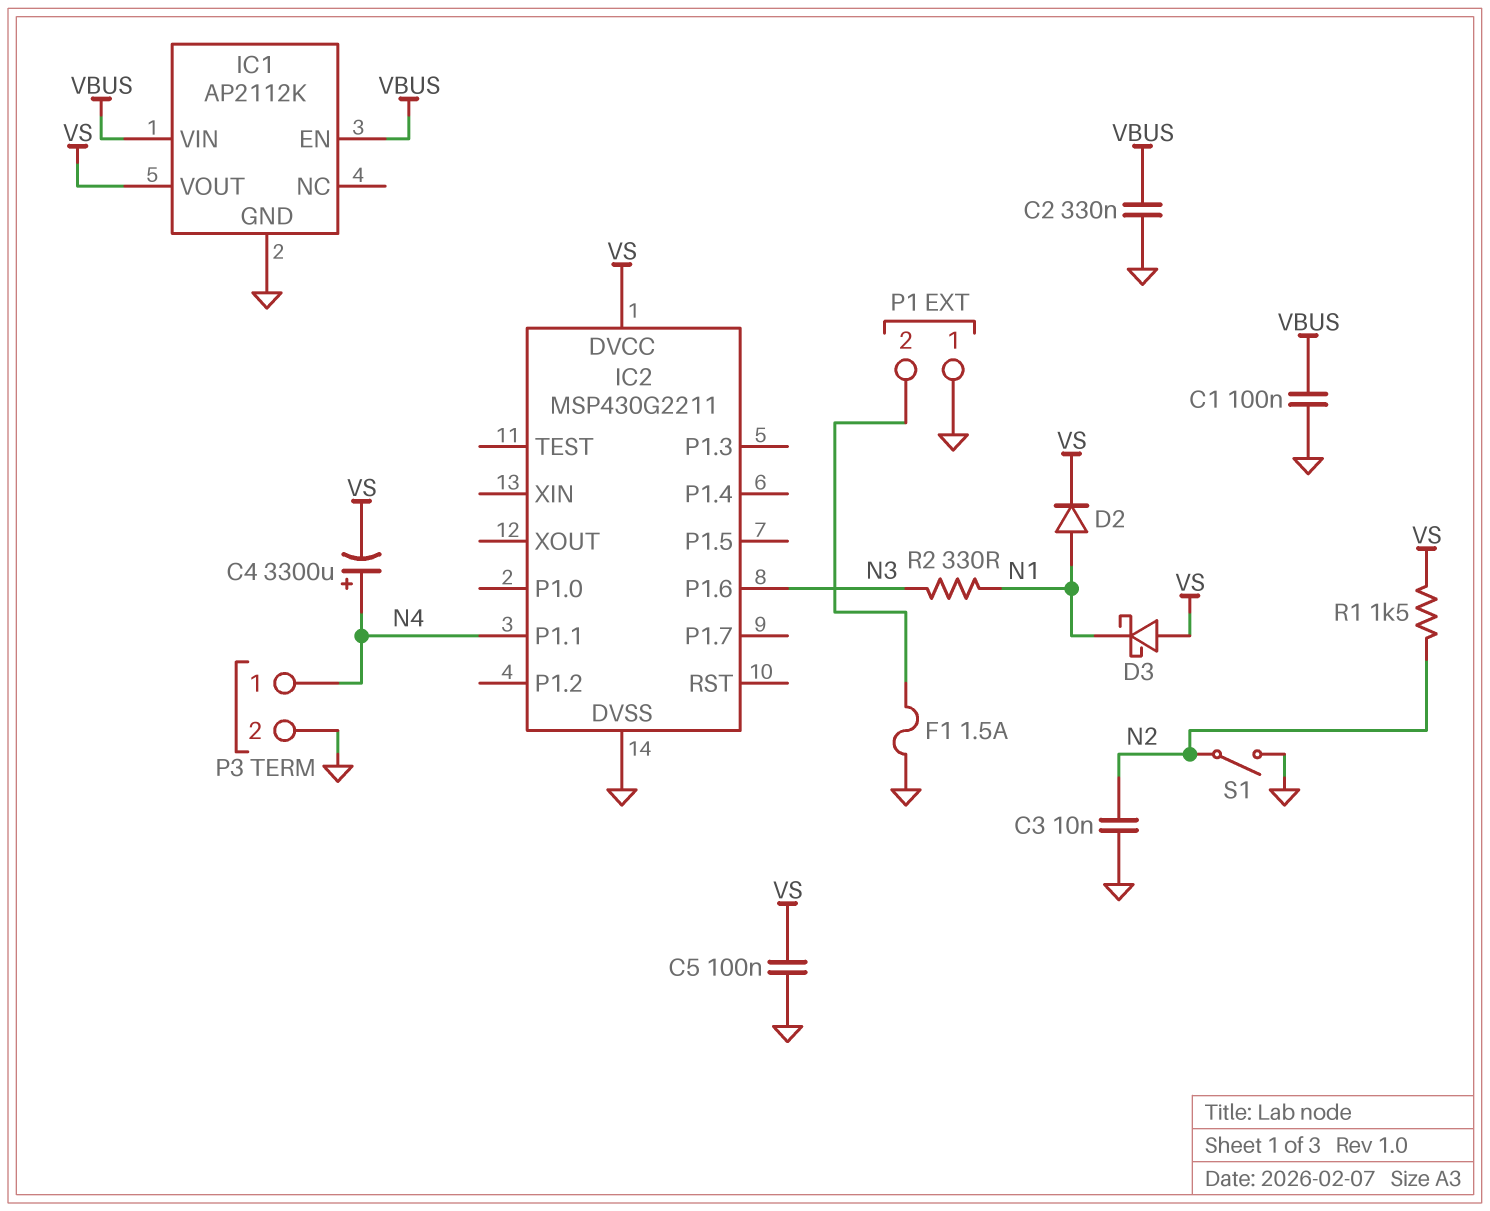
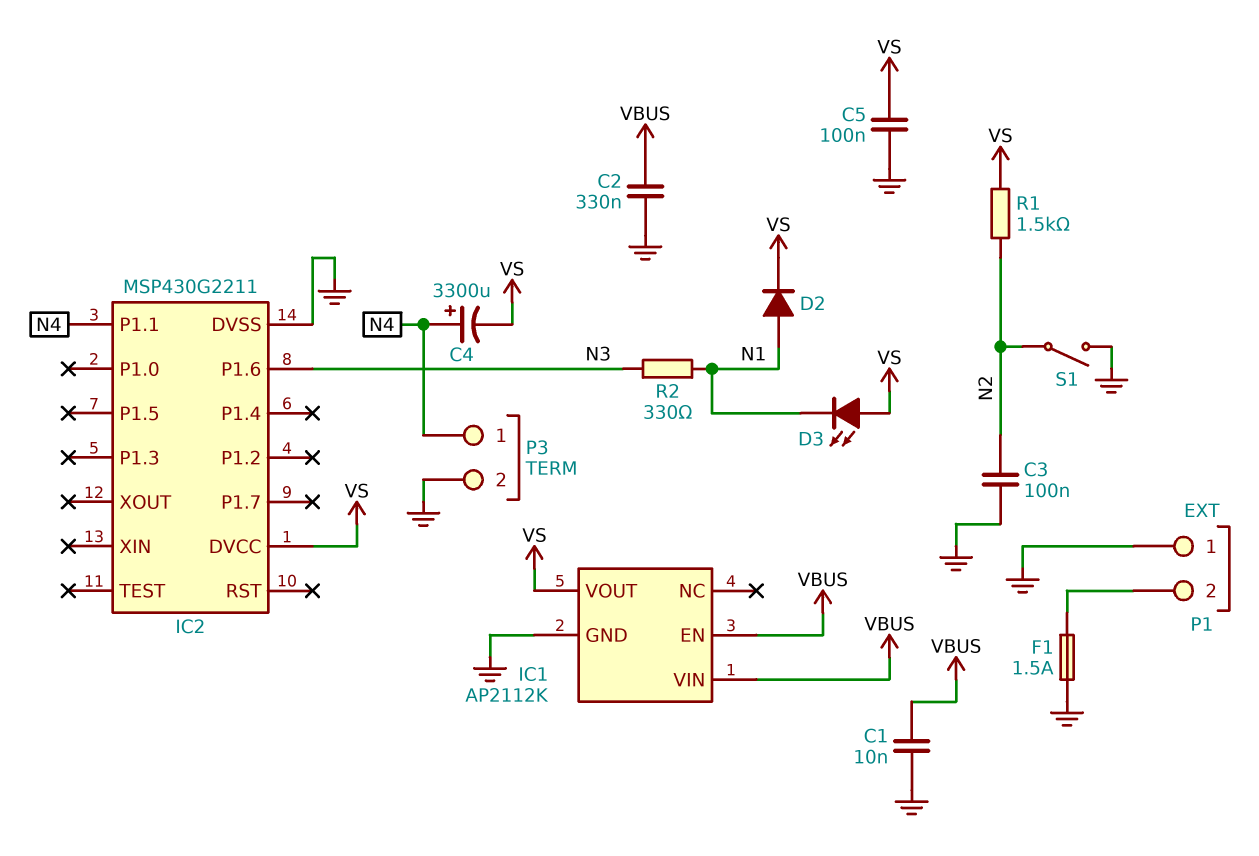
C1: 100nF (GND, VBUS) -> 10nF (GND, VBUS)
C3: 10nF (GND, N2) -> 100nF (GND, N2)
D3: schottky (A VS, K N1) -> LED (A VS, K N1)

